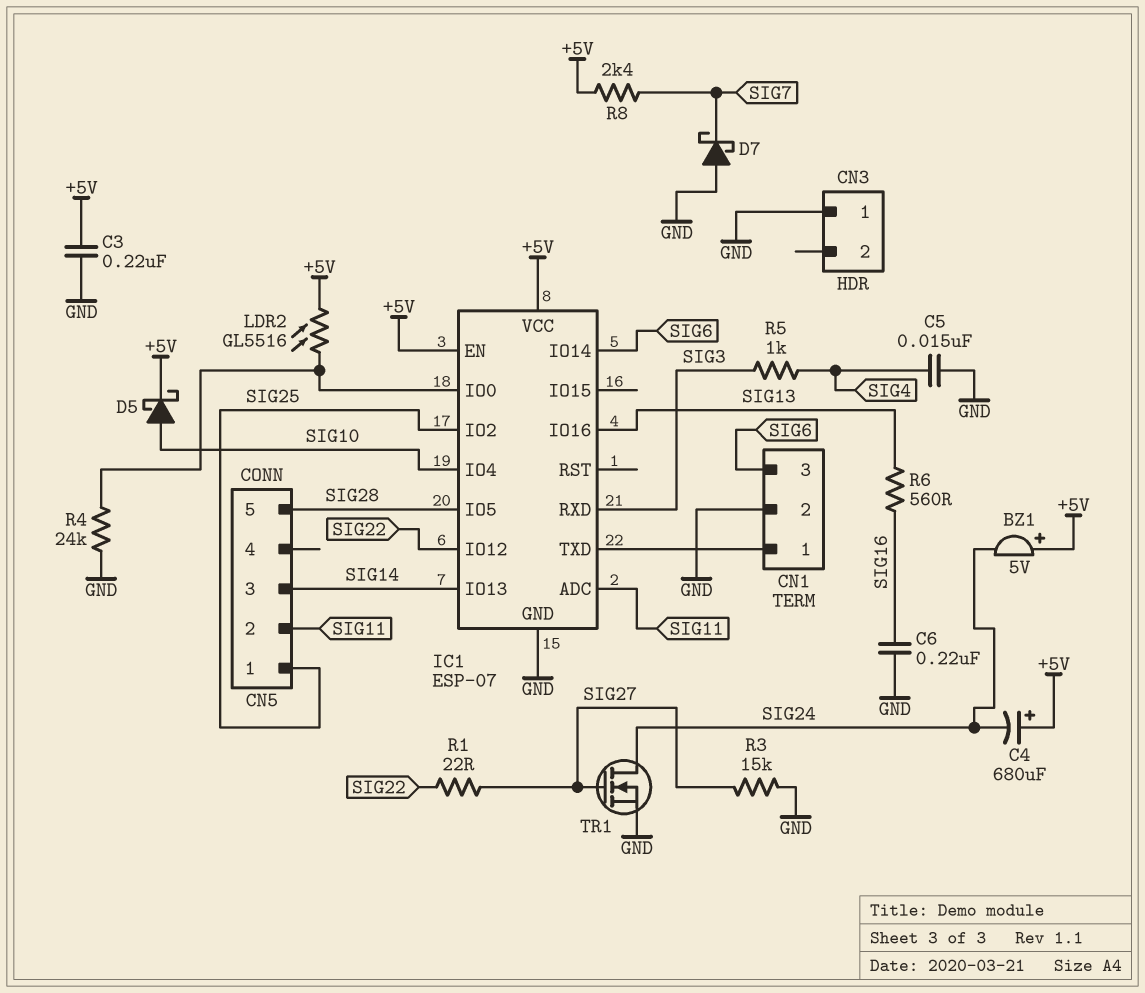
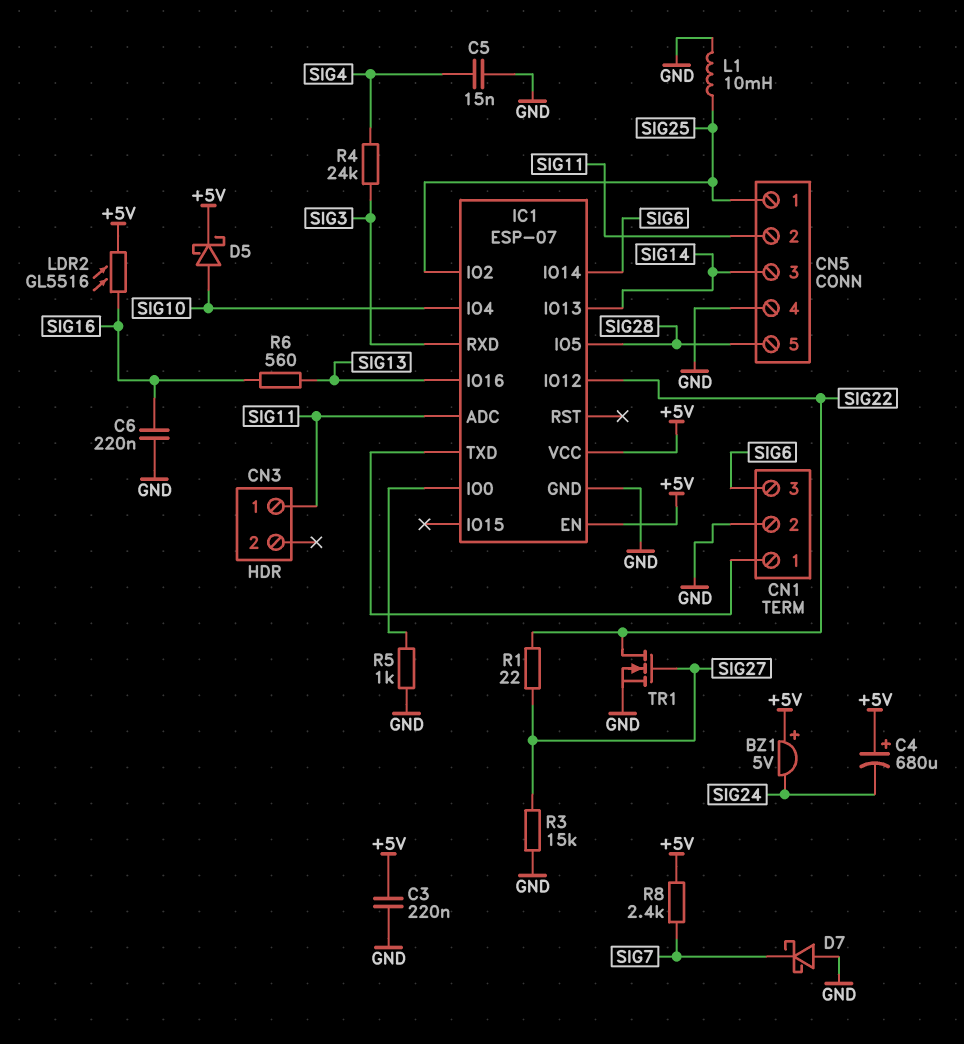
CN3 pin 1: GND -> SIG11
CN5 pin 4: none -> GND
L1: none -> 10mH (GND, SIG25)
LDR2: GL5516 (+5V, IC1/IO0) -> GL5516 (+5V, SIG16)
R4: 24k (GND, IC1/IO0) -> 24k (SIG3, SIG4)
R5: 1k (SIG3, SIG4) -> 1k (GND, IC1/IO0)
TR1: NMOS (G SIG27, D SIG24, S GND) -> NMOS (G SIG27, D SIG22, S GND)

